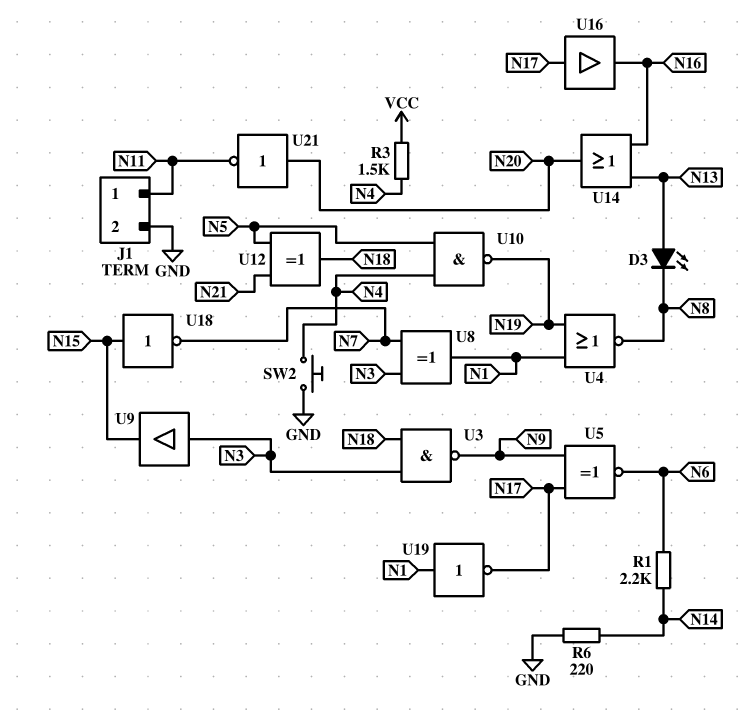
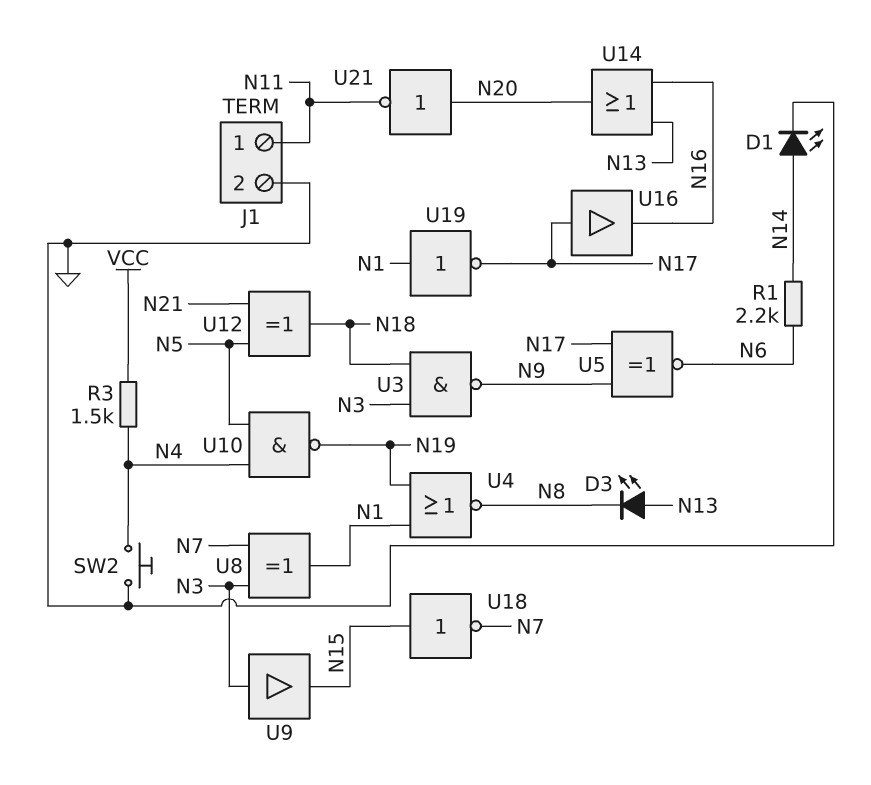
D1: none -> LED (A N14, K GND)
R6: 220 (GND, N14) -> none

